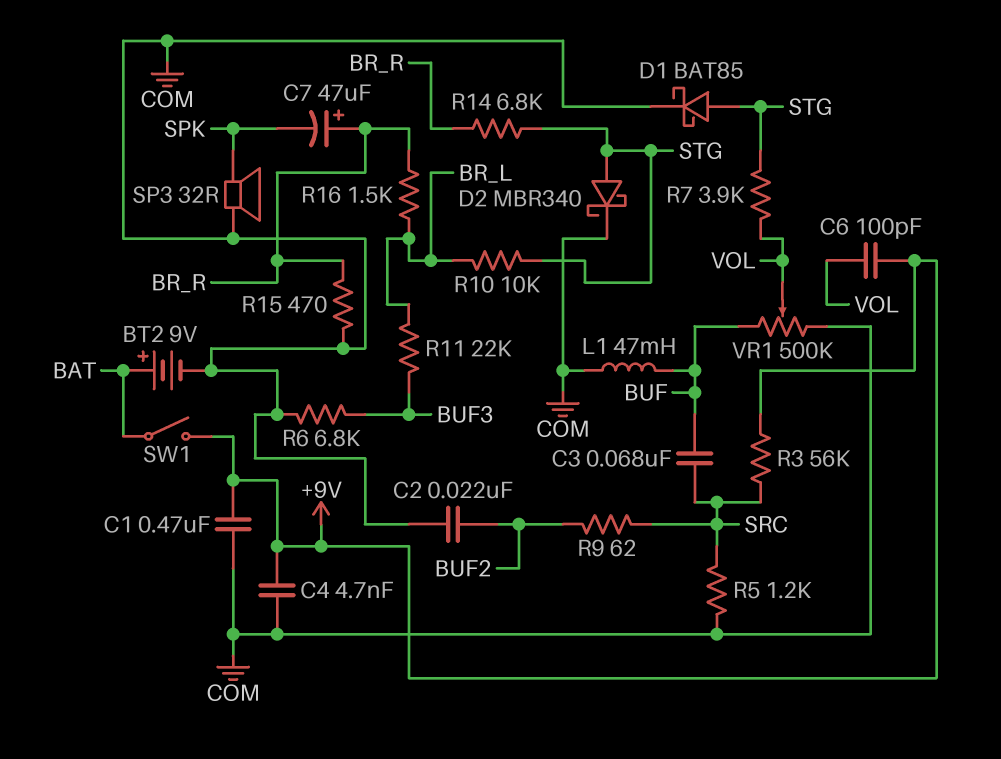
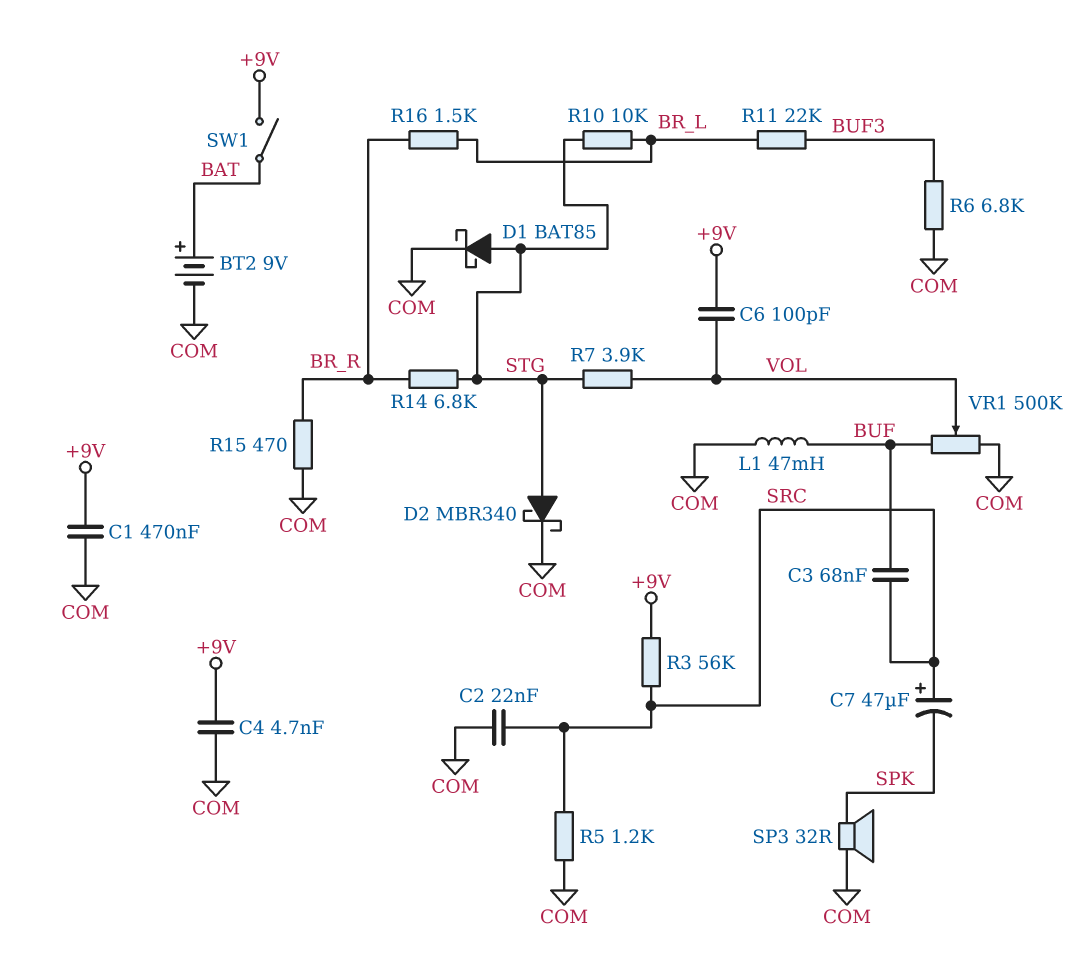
C2: 22nF (BUF2, COM) -> 22nF (COM, SRC)
C7: 47uF (plus BR_R, minus SPK) -> 47uF (plus SRC, minus SPK)
R9: 62 (BUF2, SRC) -> none

